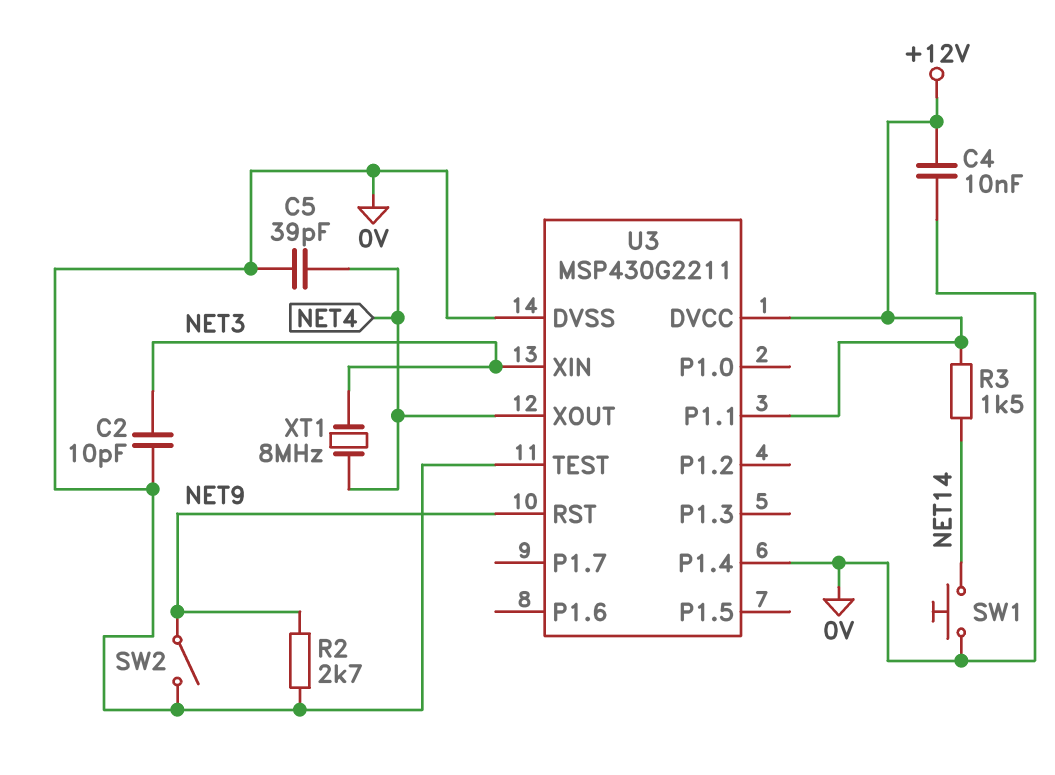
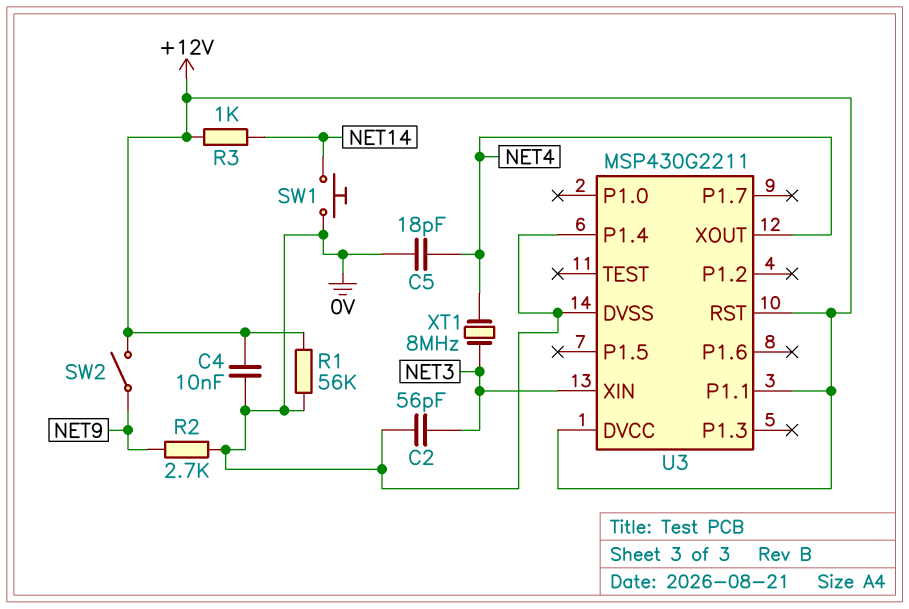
C2: 10pF (0V, NET3) -> 56pF (0V, NET3)
C5: 39pF (0V, NET4) -> 18pF (0V, NET4)
R1: none -> 56k (+12V, 0V)
R3: 1.5k (+12V, NET14) -> 1k (+12V, NET14)
SW2: switch (0V, NET9) -> switch (+12V, NET9)
U3 pin RST: NET9 -> +12V
U3 pin TEST: 0V -> none

